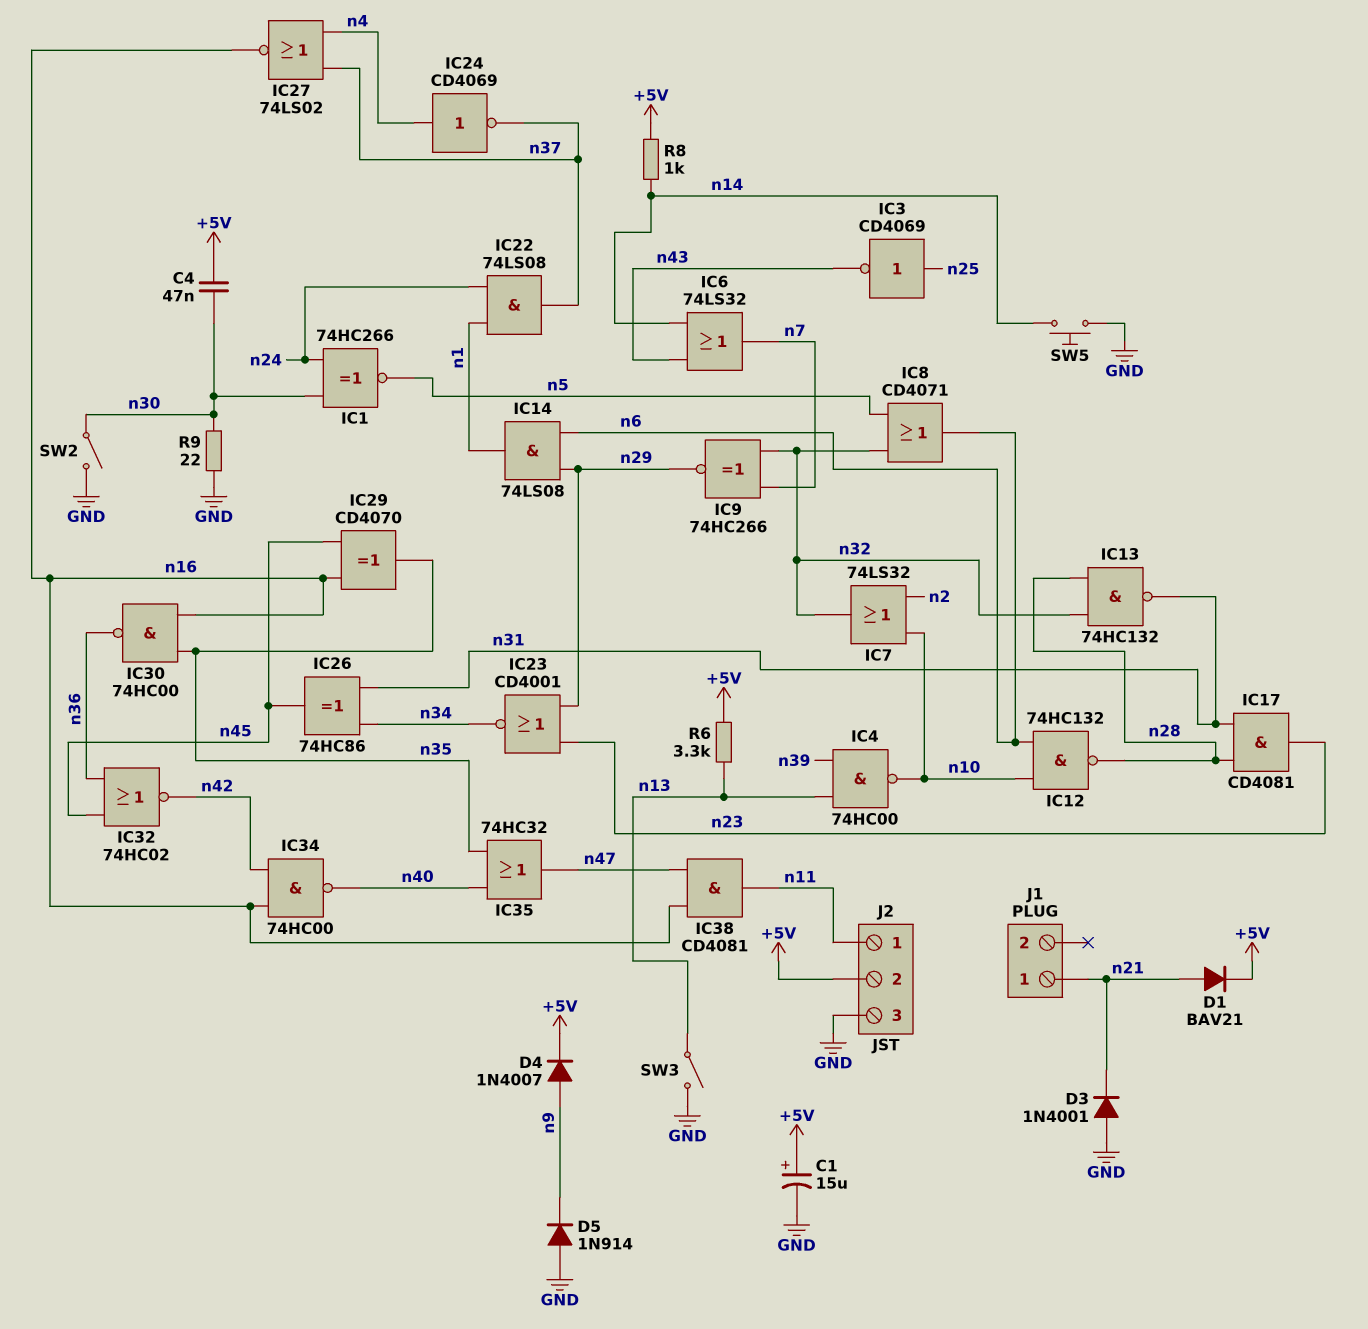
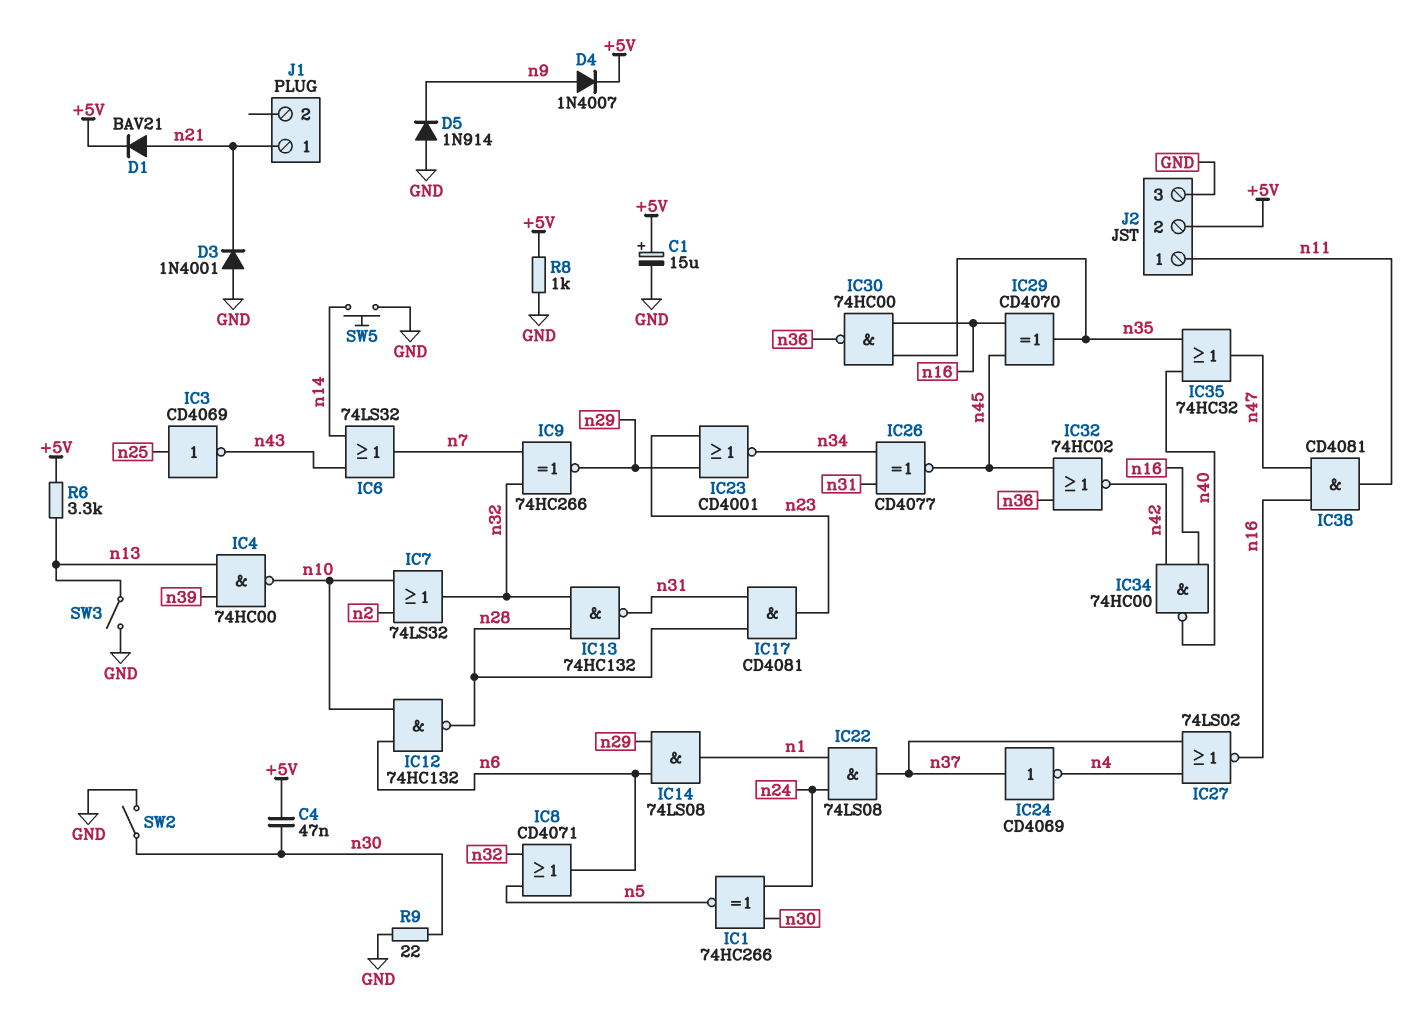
IC24: NOT CD4069 (in n4, out n37) -> NOT CD4069 (in n37, out n4)
IC26: XOR 74HC86 (in n31, in n34, out n45) -> XNOR CD4077 (in n31, in n34, out n45)
R8: 1k (+5V, n14) -> 1k (+5V, GND)

